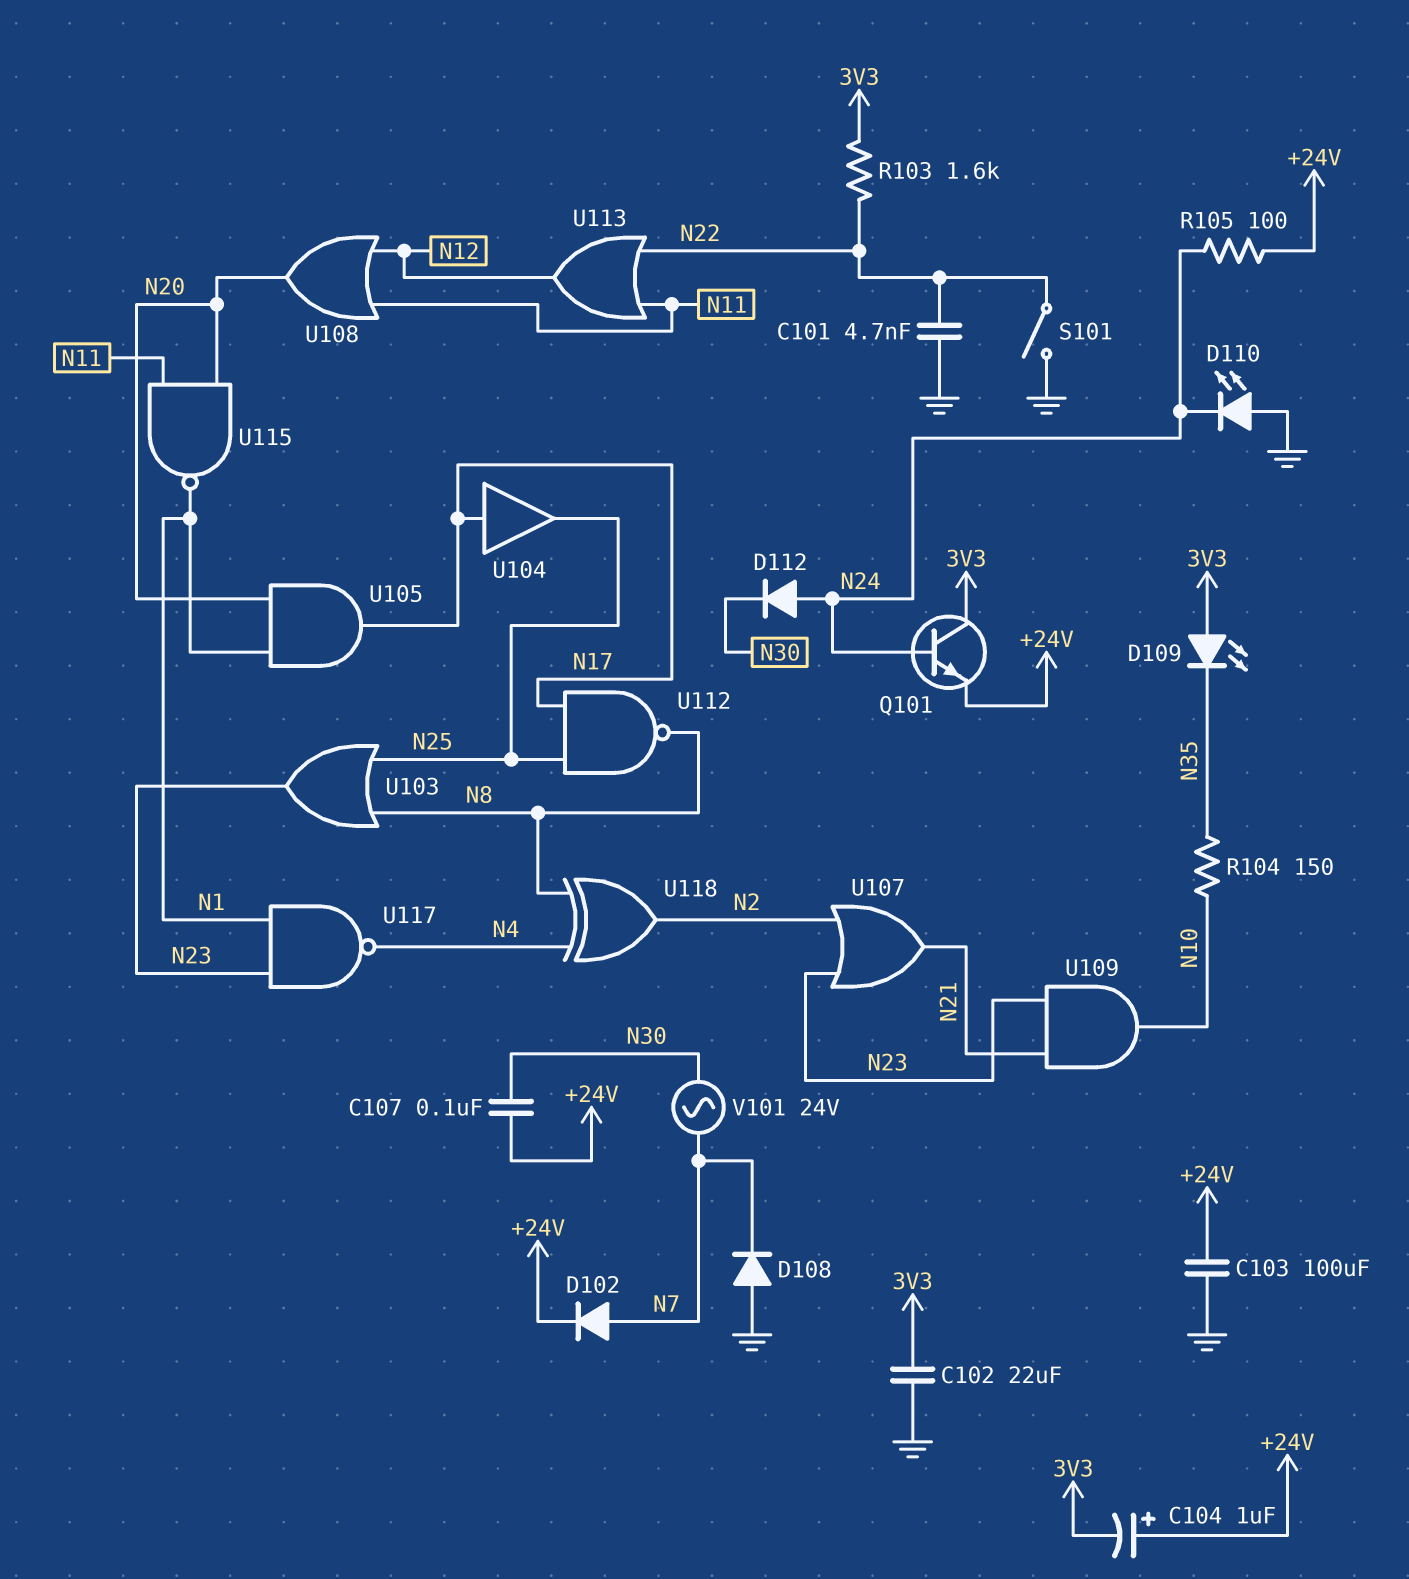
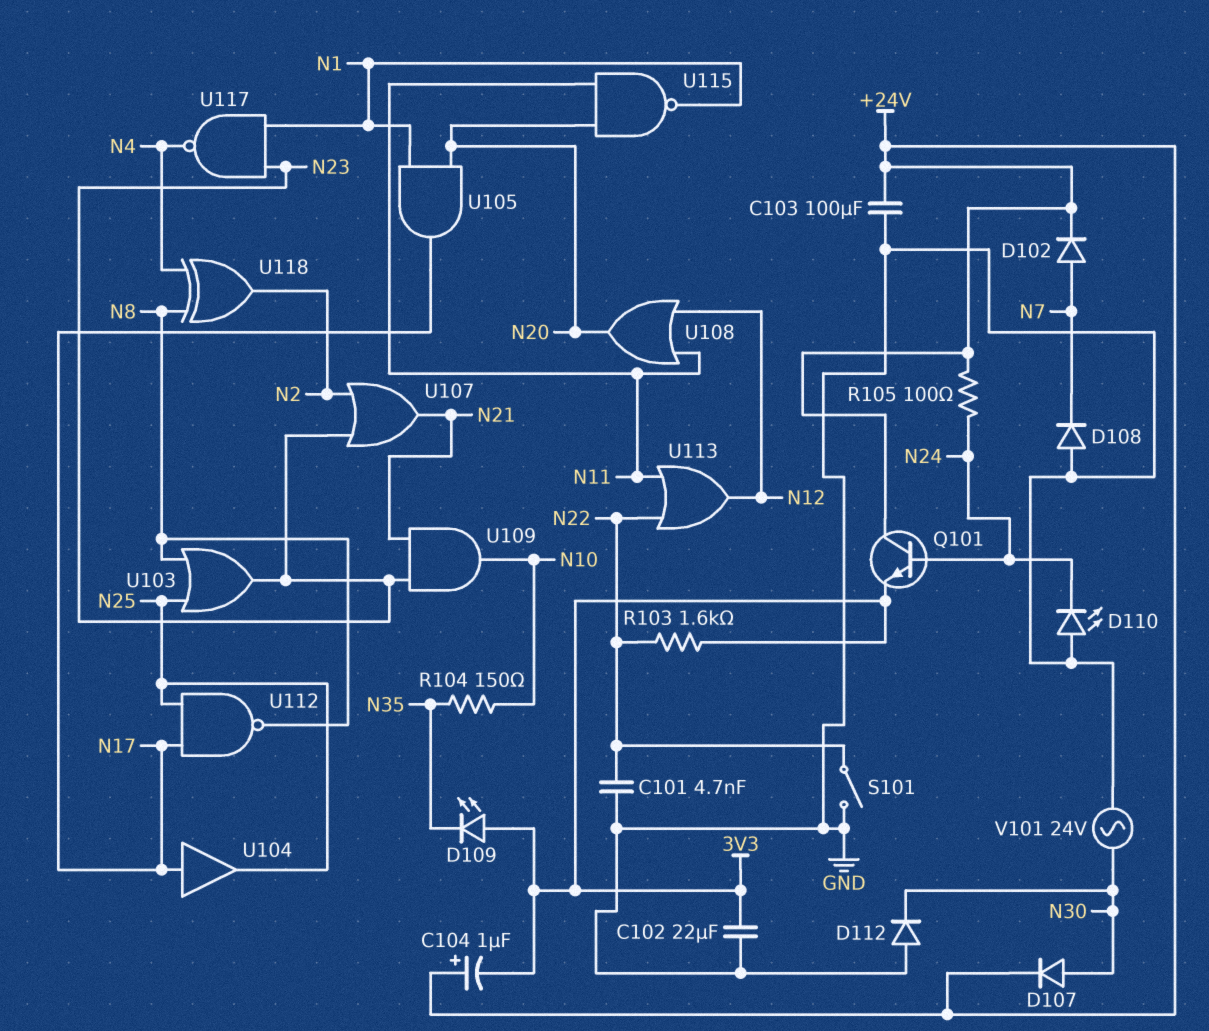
C107: 100nF (+24V, N30) -> none
D107: none -> diode (A N30, K +24V)
D112: diode (A N24, K N30) -> diode (A GND, K N30)
Q101: NPN (B N24, C 3V3, E +24V) -> NPN (B N24, C +24V, E 3V3)
V101: AC 24V (N7, N30) -> AC 24V (GND, N30)

